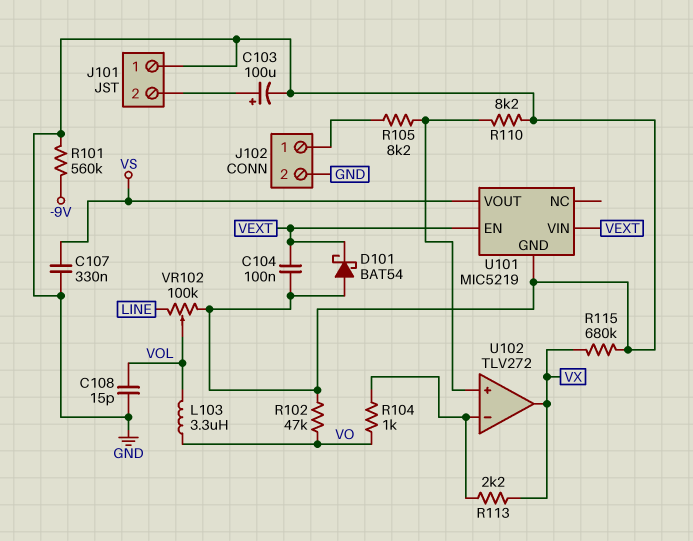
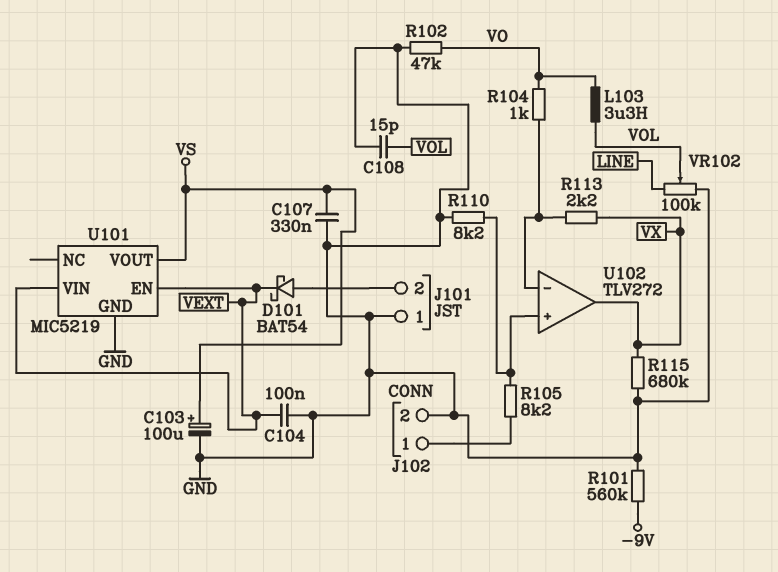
C103: 100uF (plus J101/2, minus GND) -> 100uF (plus VS, minus GND)
D101: schottky BAT54 (A GND, K VEXT) -> schottky BAT54 (A J101/2, K VEXT)

